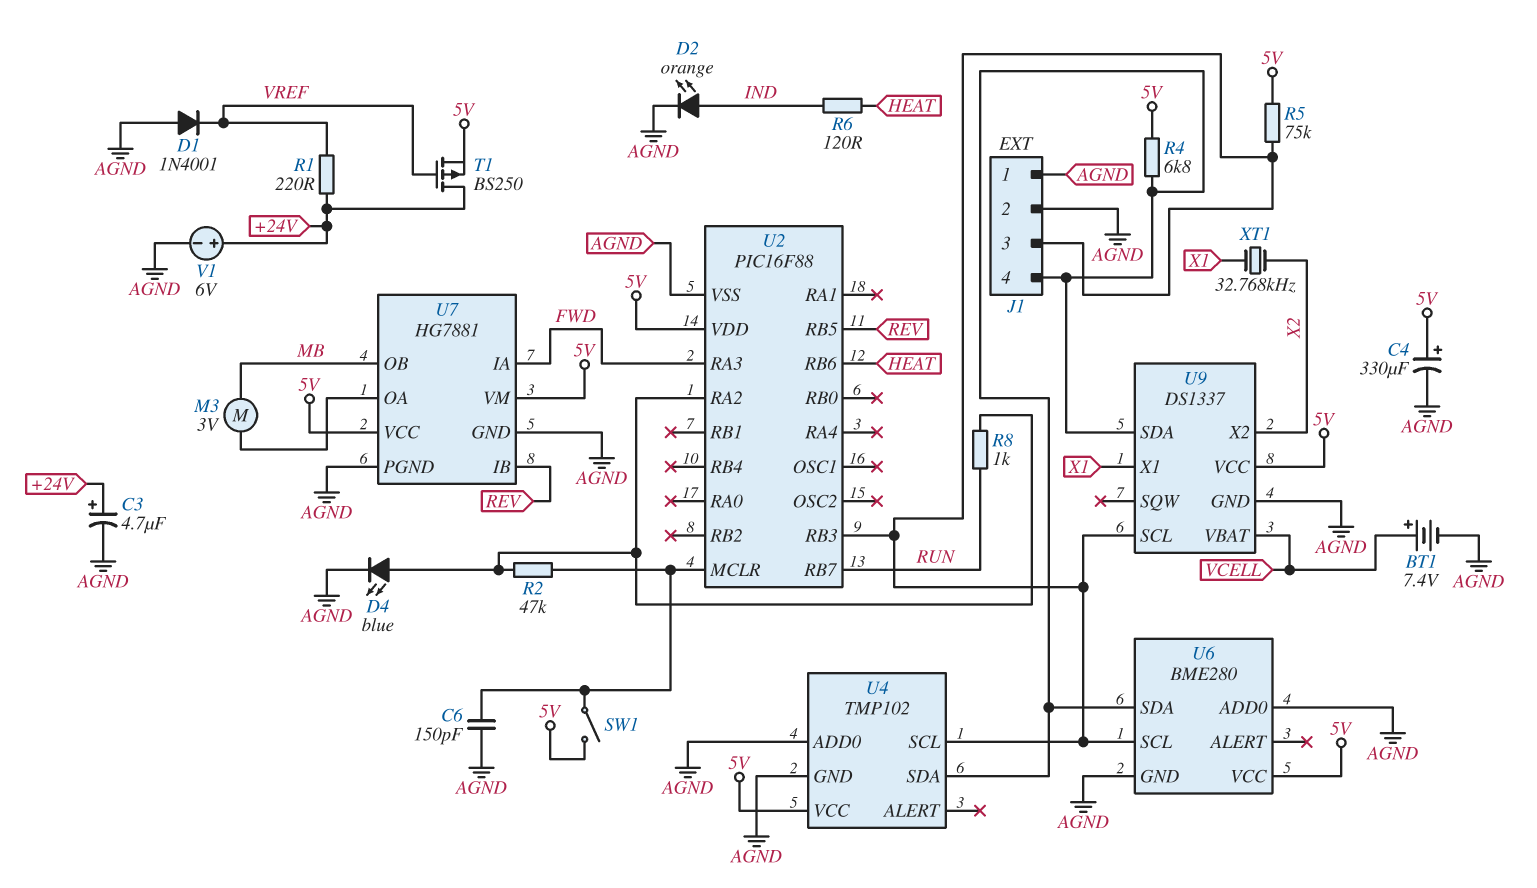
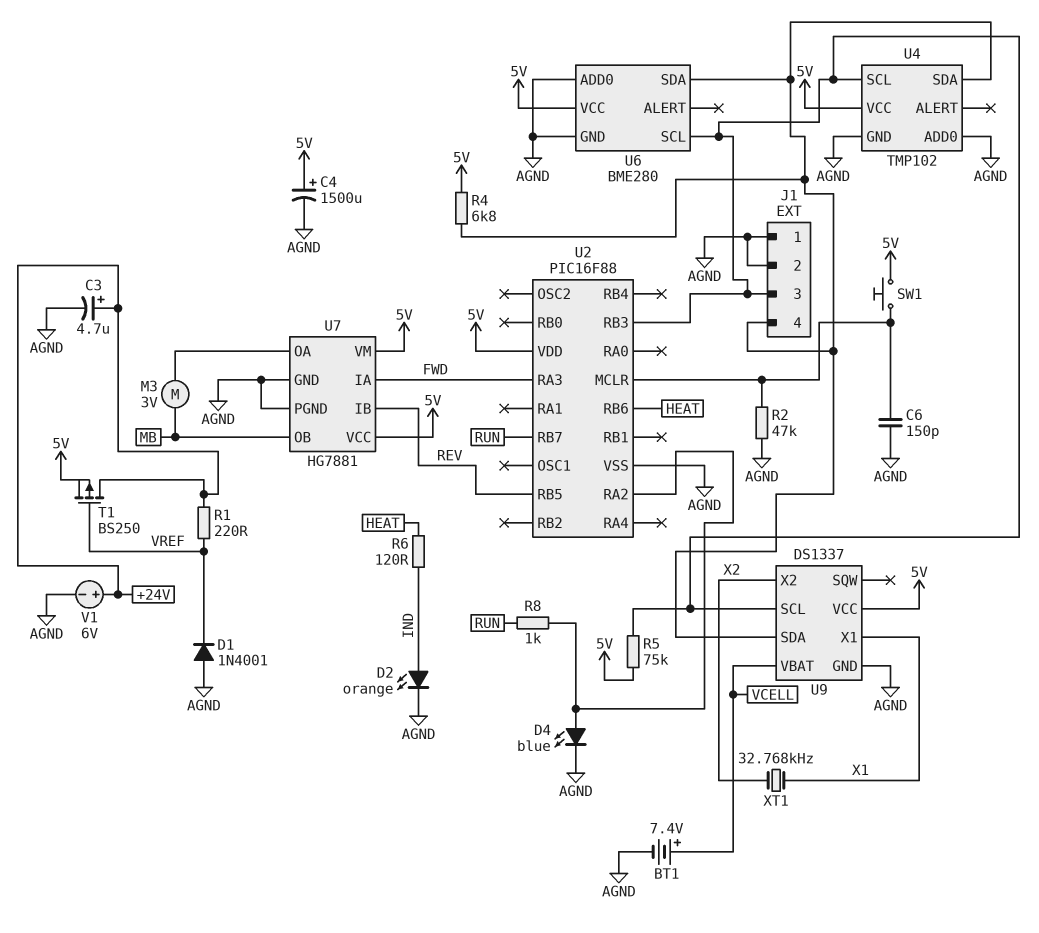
C4: 330uF (plus 5V, minus AGND) -> 1500uF (plus 5V, minus AGND)
R2: 47k (U2/MCLR, U2/RA2) -> 47k (AGND, U2/MCLR)
SW1: switch (5V, U2/MCLR) -> button (5V, U2/MCLR)

